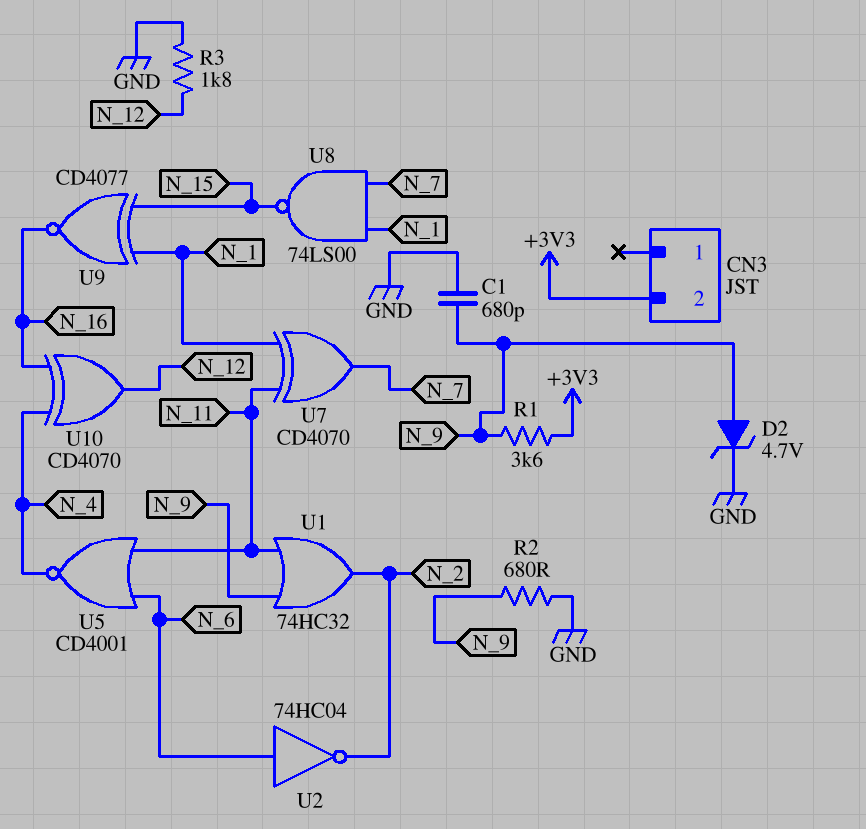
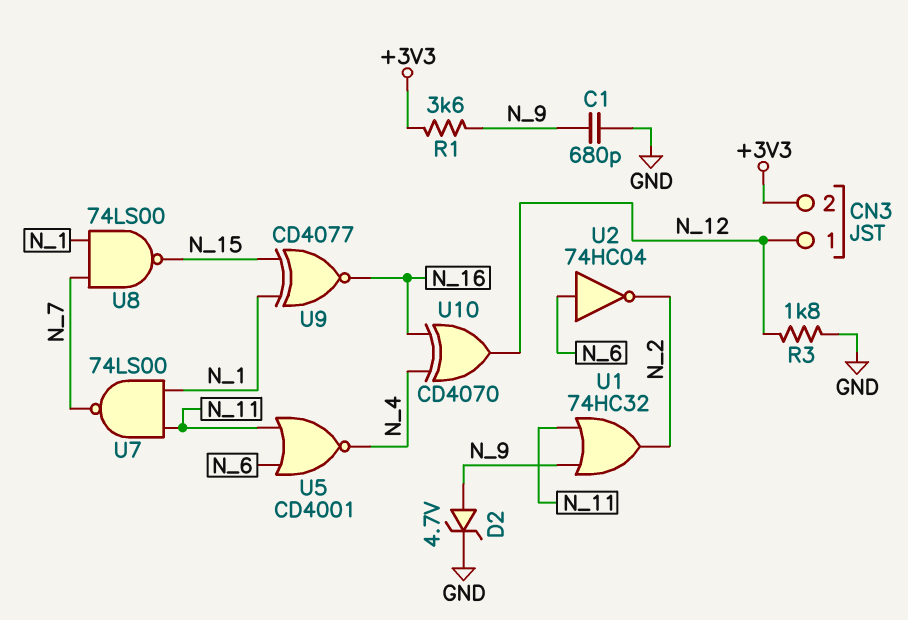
CN3 pin 1: none -> N_12
R2: 680 (GND, N_9) -> none
U7: XOR CD4070 (in N_1, in N_11, out N_7) -> NAND 74LS00 (in N_1, in N_11, out N_7)

